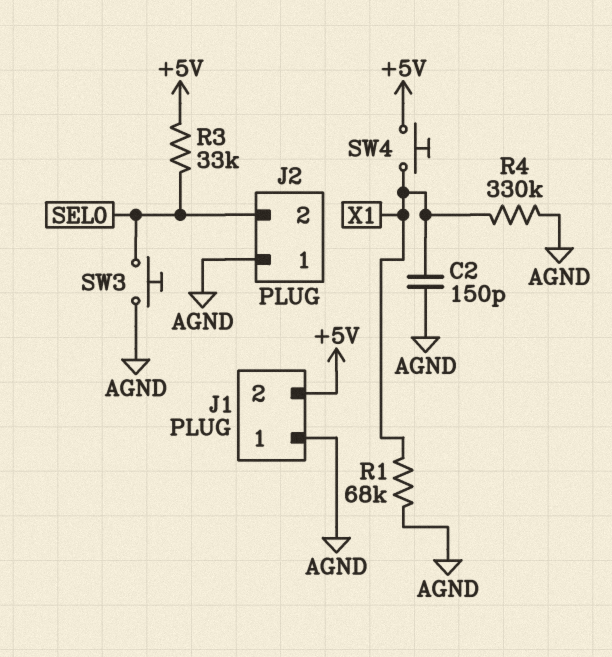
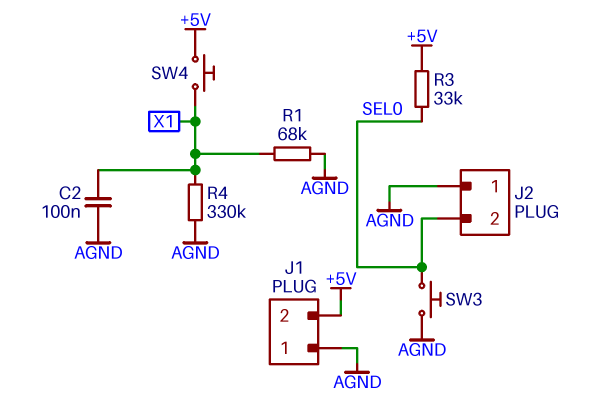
C2: 150pF (AGND, X1) -> 100nF (AGND, X1)

